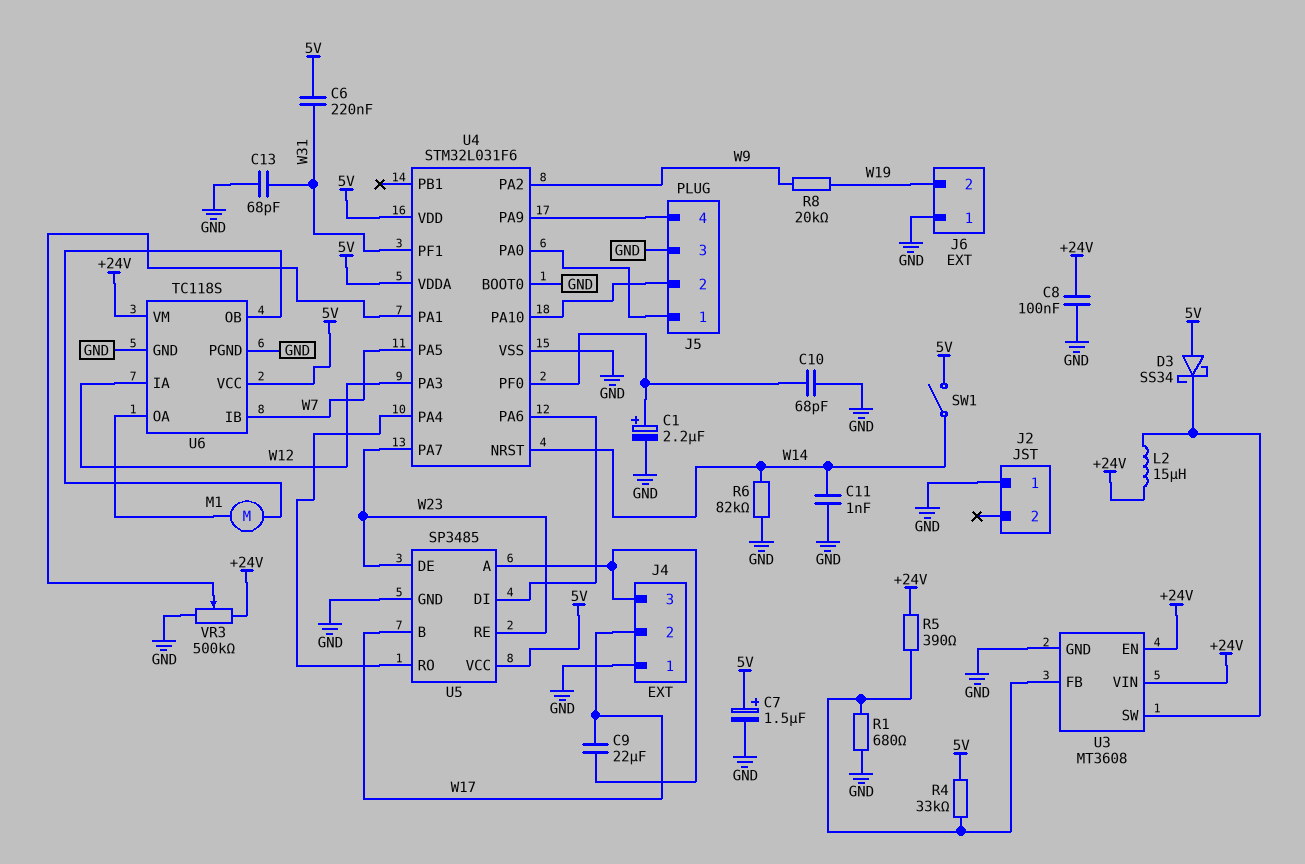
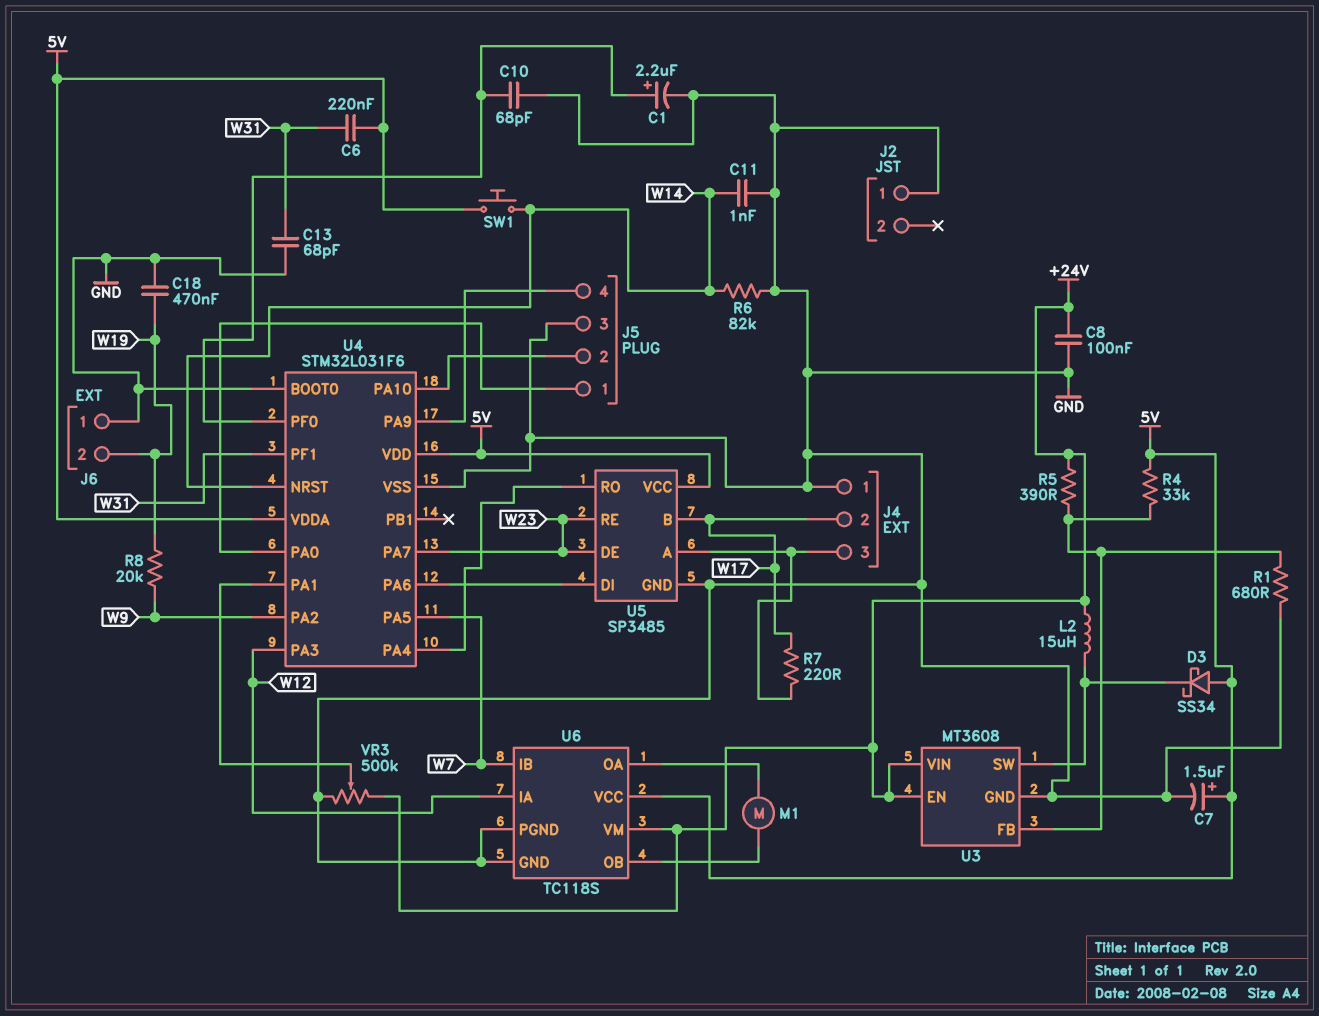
C9: 22uF (J4/3, W17) -> none
C18: none -> 470nF (GND, W19)
R7: none -> 220 (J4/3, W17)
SW1: switch (5V, W14) -> button (5V, W14)

